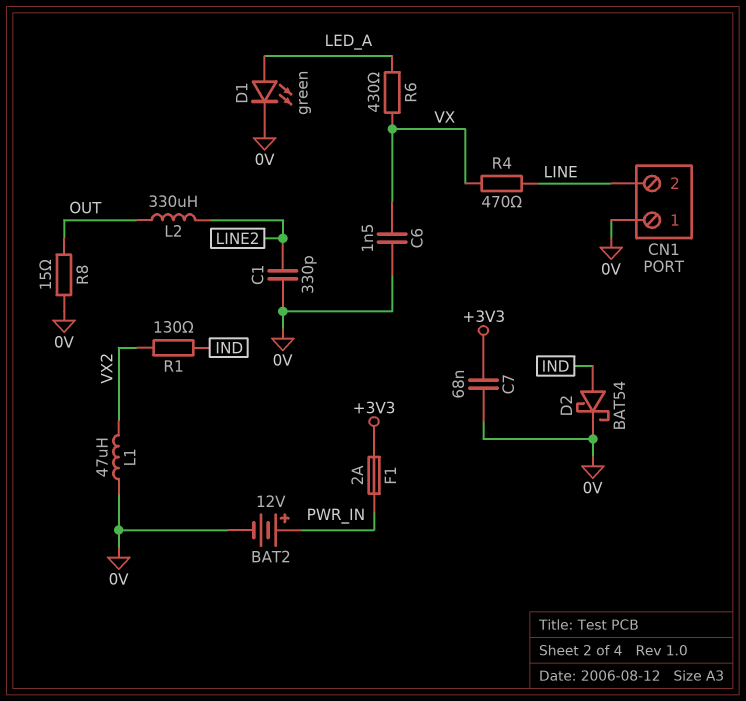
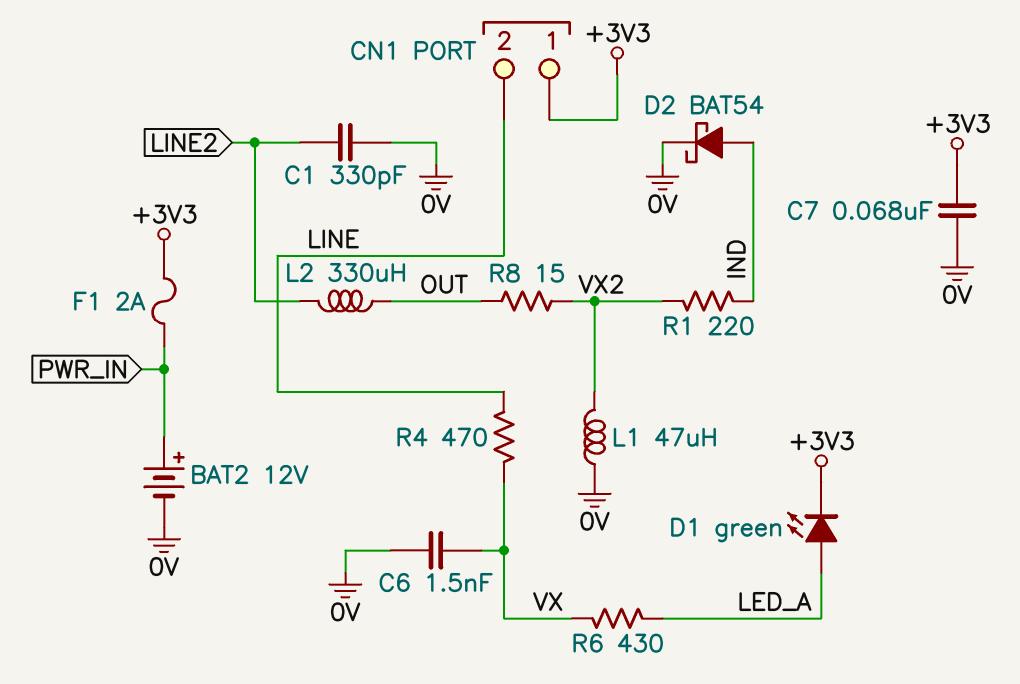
CN1 pin 1: 0V -> +3V3
D1: LED green (A LED_A, K 0V) -> LED green (A LED_A, K +3V3)
R1: 130 (IND, VX2) -> 220 (IND, VX2)
R8: 15 (0V, OUT) -> 15 (OUT, VX2)

